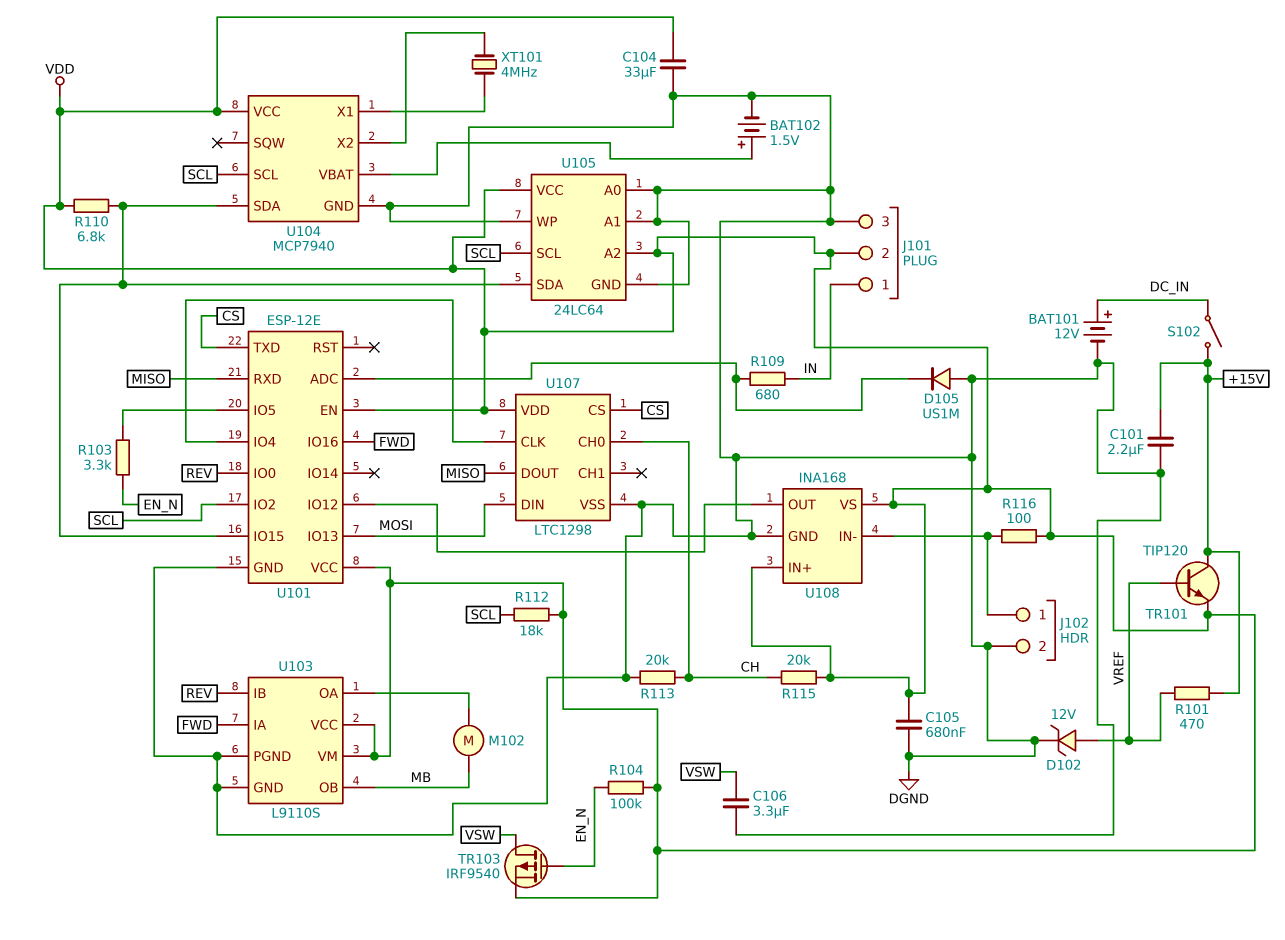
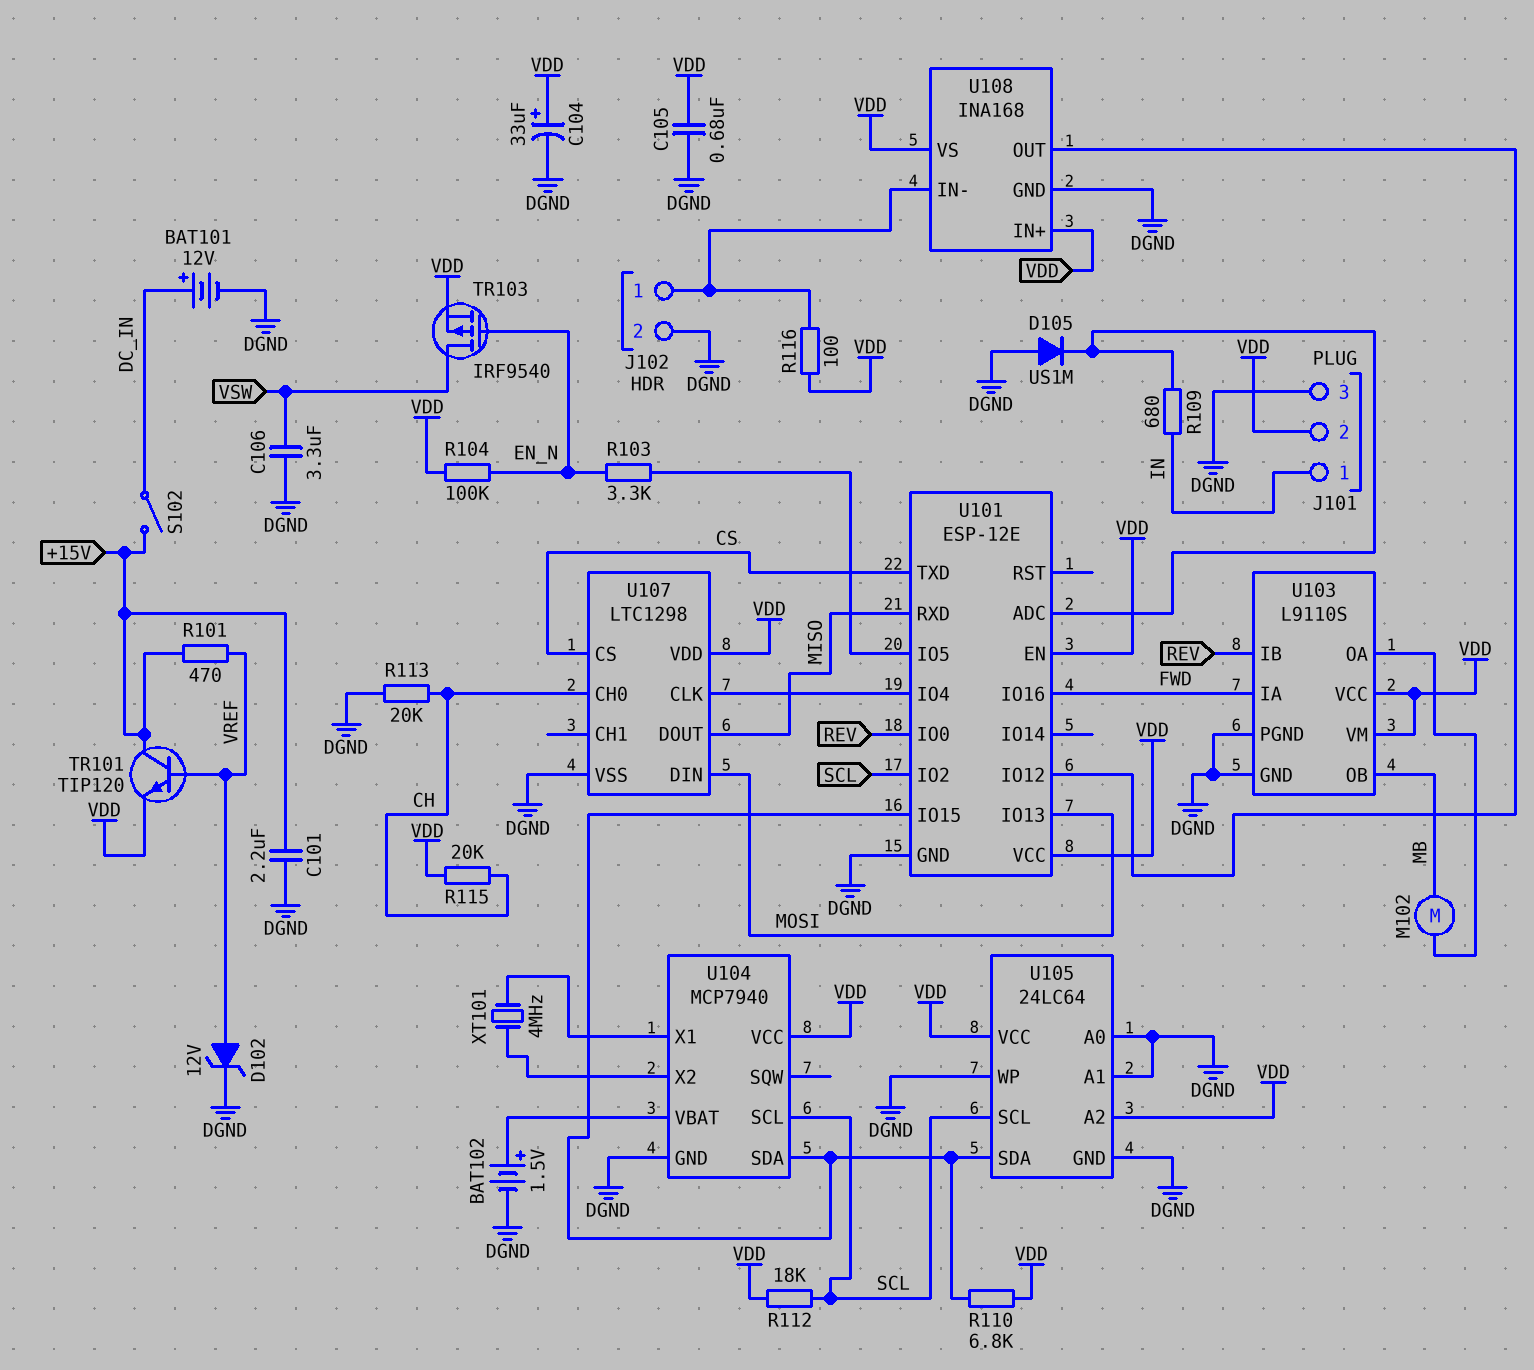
C104: 33uF (DGND, VDD) -> 33uF (plus VDD, minus DGND)

